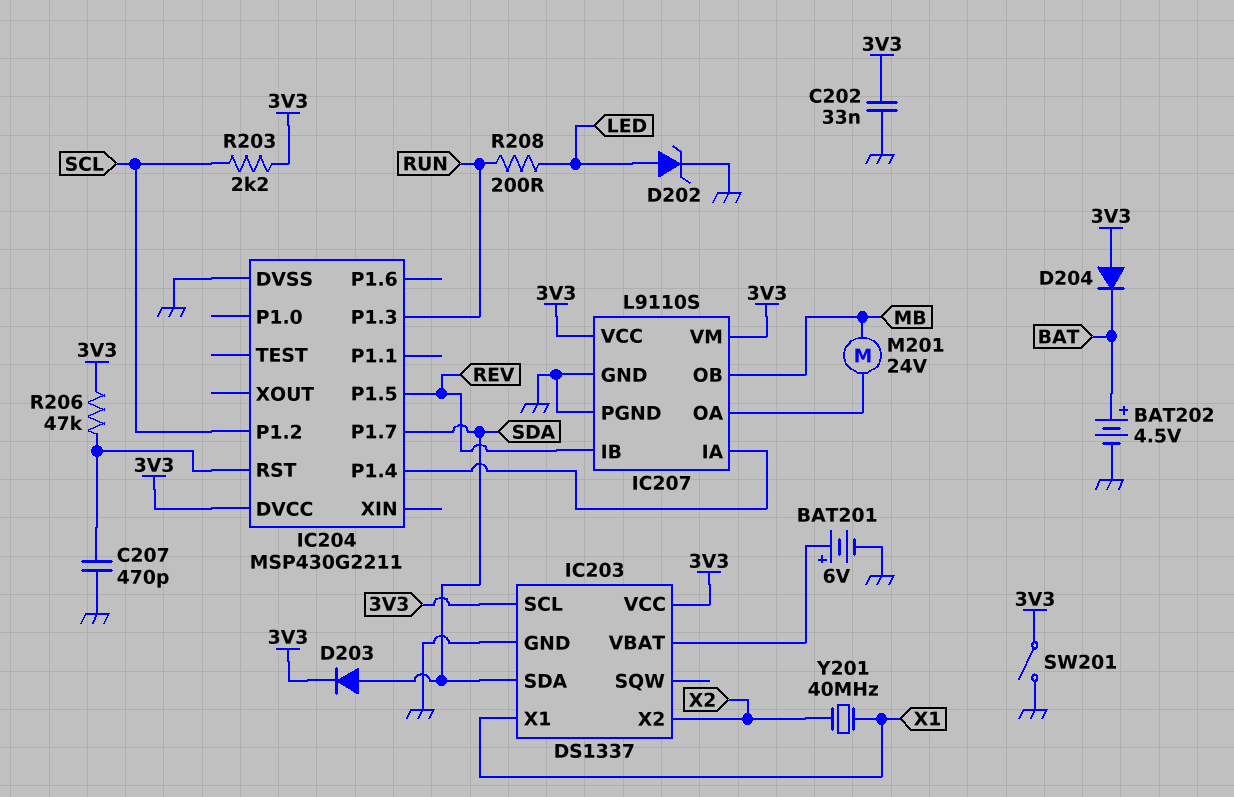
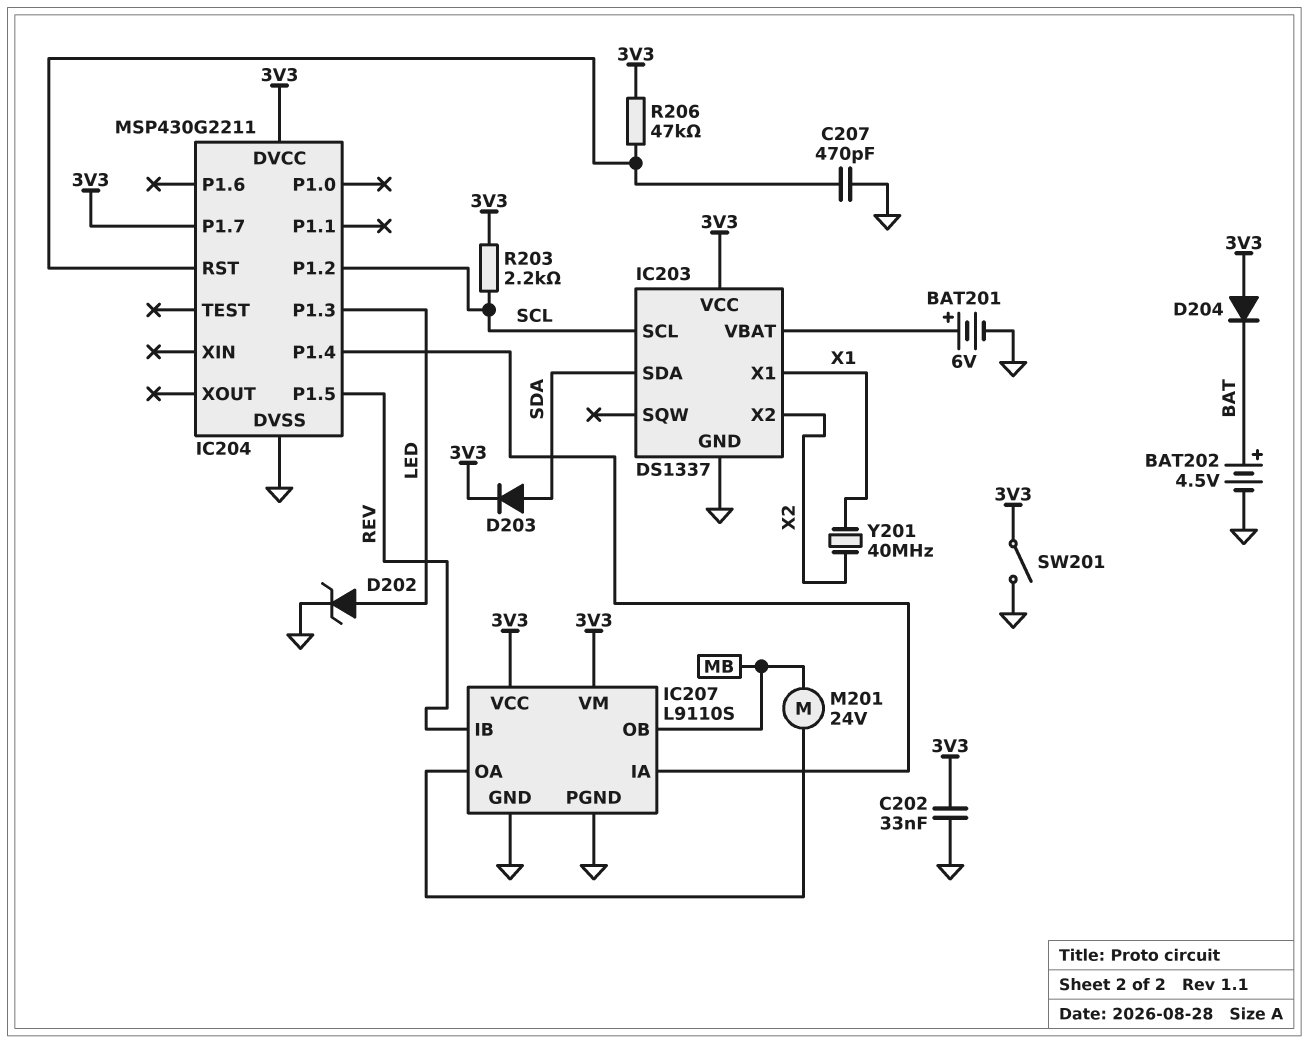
IC203 pin SCL: 3V3 -> SCL
IC204 pin P1.3: RUN -> LED
IC204 pin P1.7: SDA -> 3V3
R208: 200 (LED, RUN) -> none

